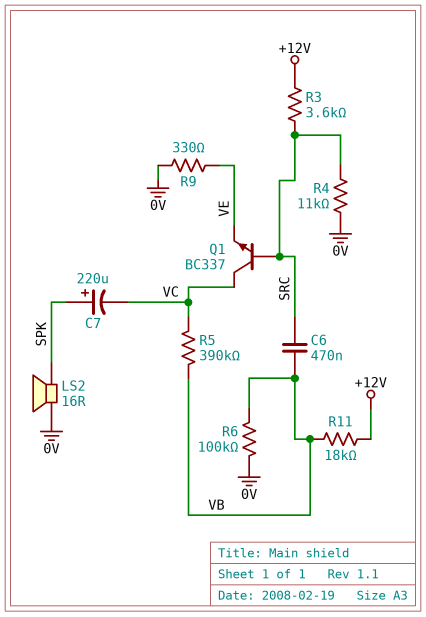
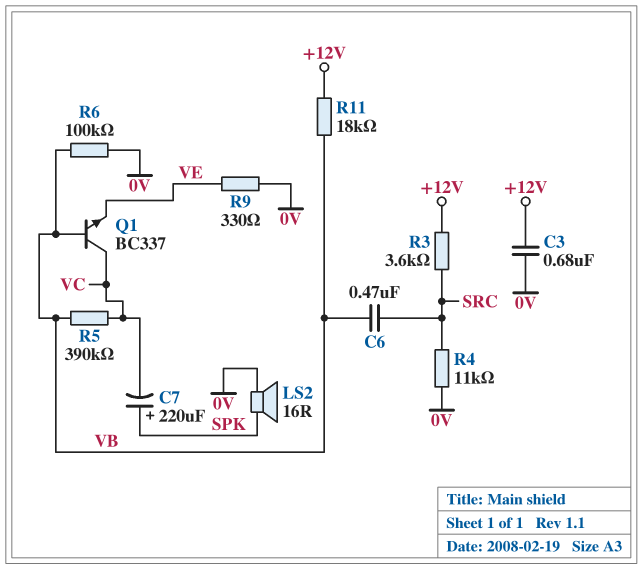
C3: none -> 680nF (+12V, 0V)
Q1: NPN BC337 (B SRC, C VC, E VE) -> NPN BC337 (B VB, C VC, E VE)

